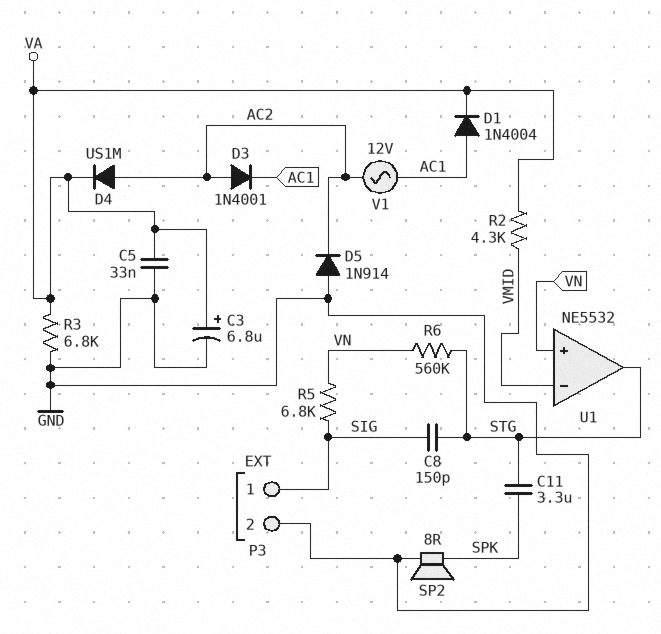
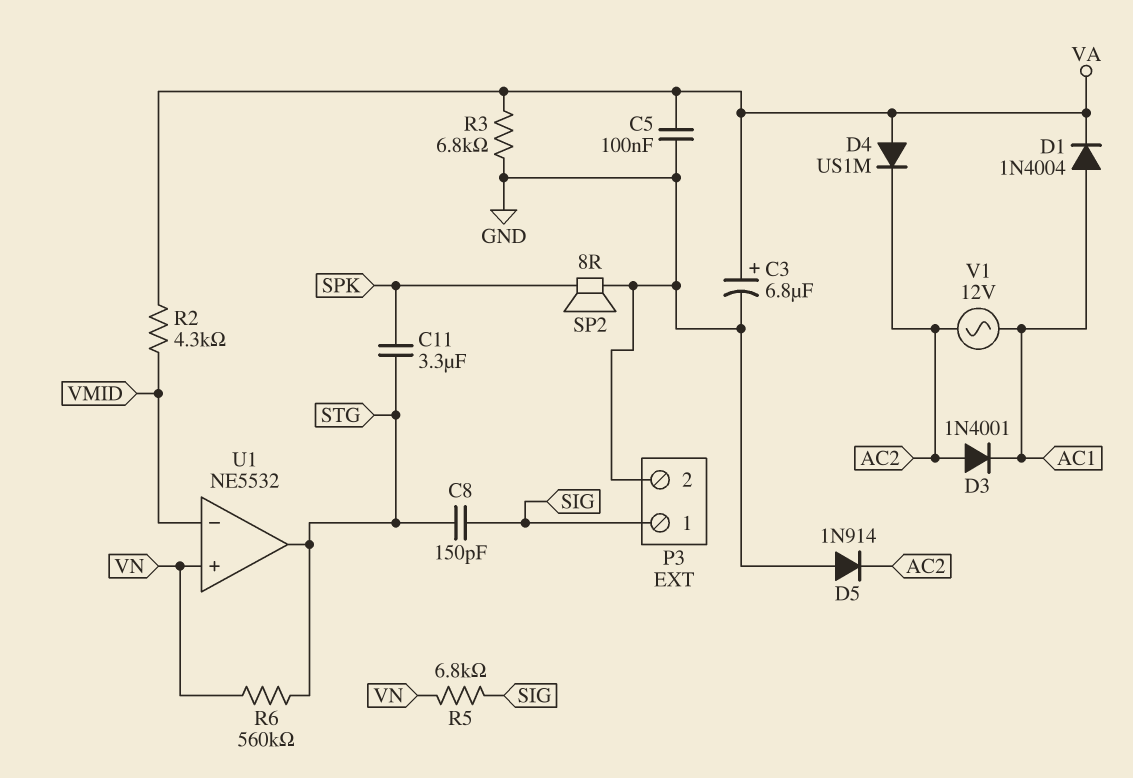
C5: 33nF (GND, VA) -> 100nF (GND, VA)
D4: diode US1M (A AC2, K VA) -> diode US1M (A VA, K AC2)

